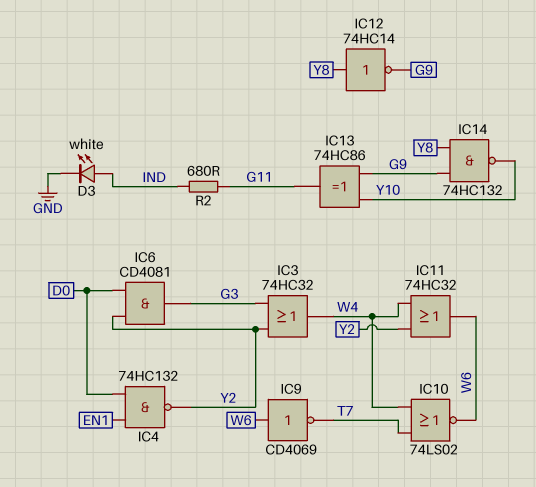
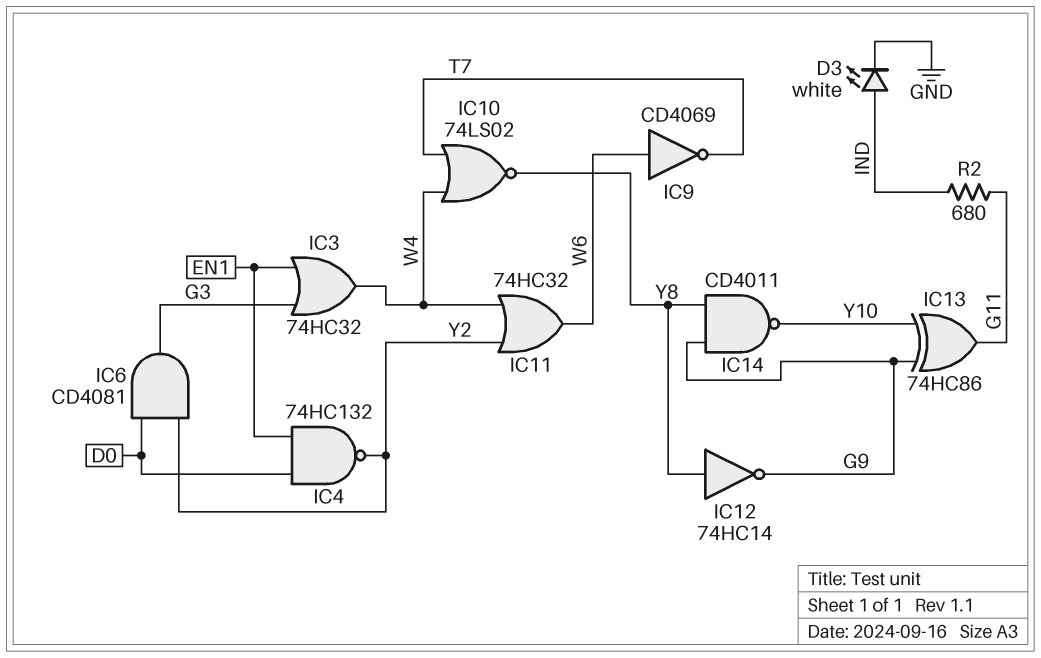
IC3: OR 74HC32 (in G3, in Y2, out W4) -> OR 74HC32 (in EN1, in G3, out W4)
IC10: NOR 74LS02 (in T7, in W4, out W6) -> NOR 74LS02 (in T7, in W4, out Y8)
IC14: NAND 74HC132 (in G9, in Y8, out Y10) -> NAND CD4011 (in G9, in Y8, out Y10)

